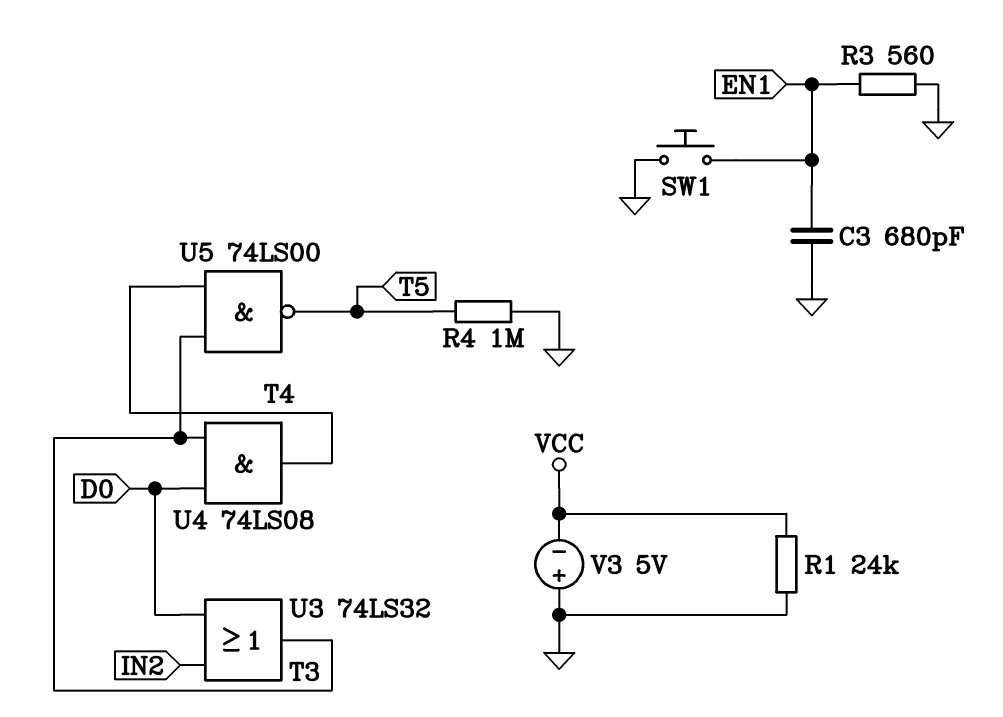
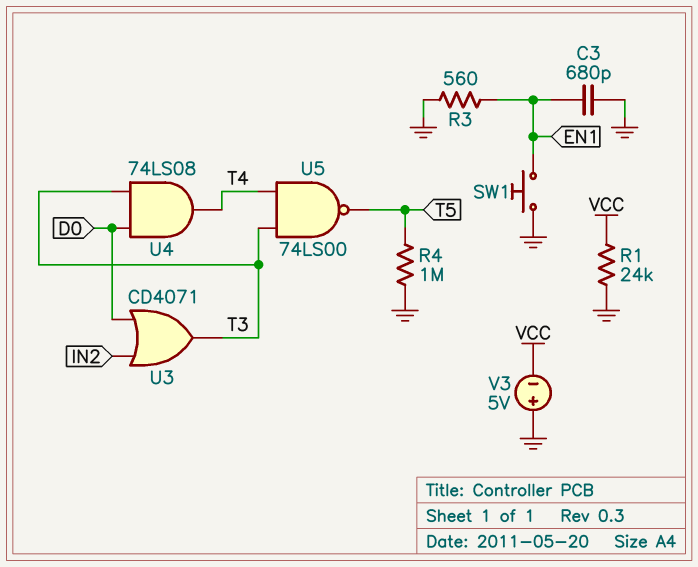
U3: OR 74LS32 (in D0, in IN2, out T3) -> OR CD4071 (in D0, in IN2, out T3)

